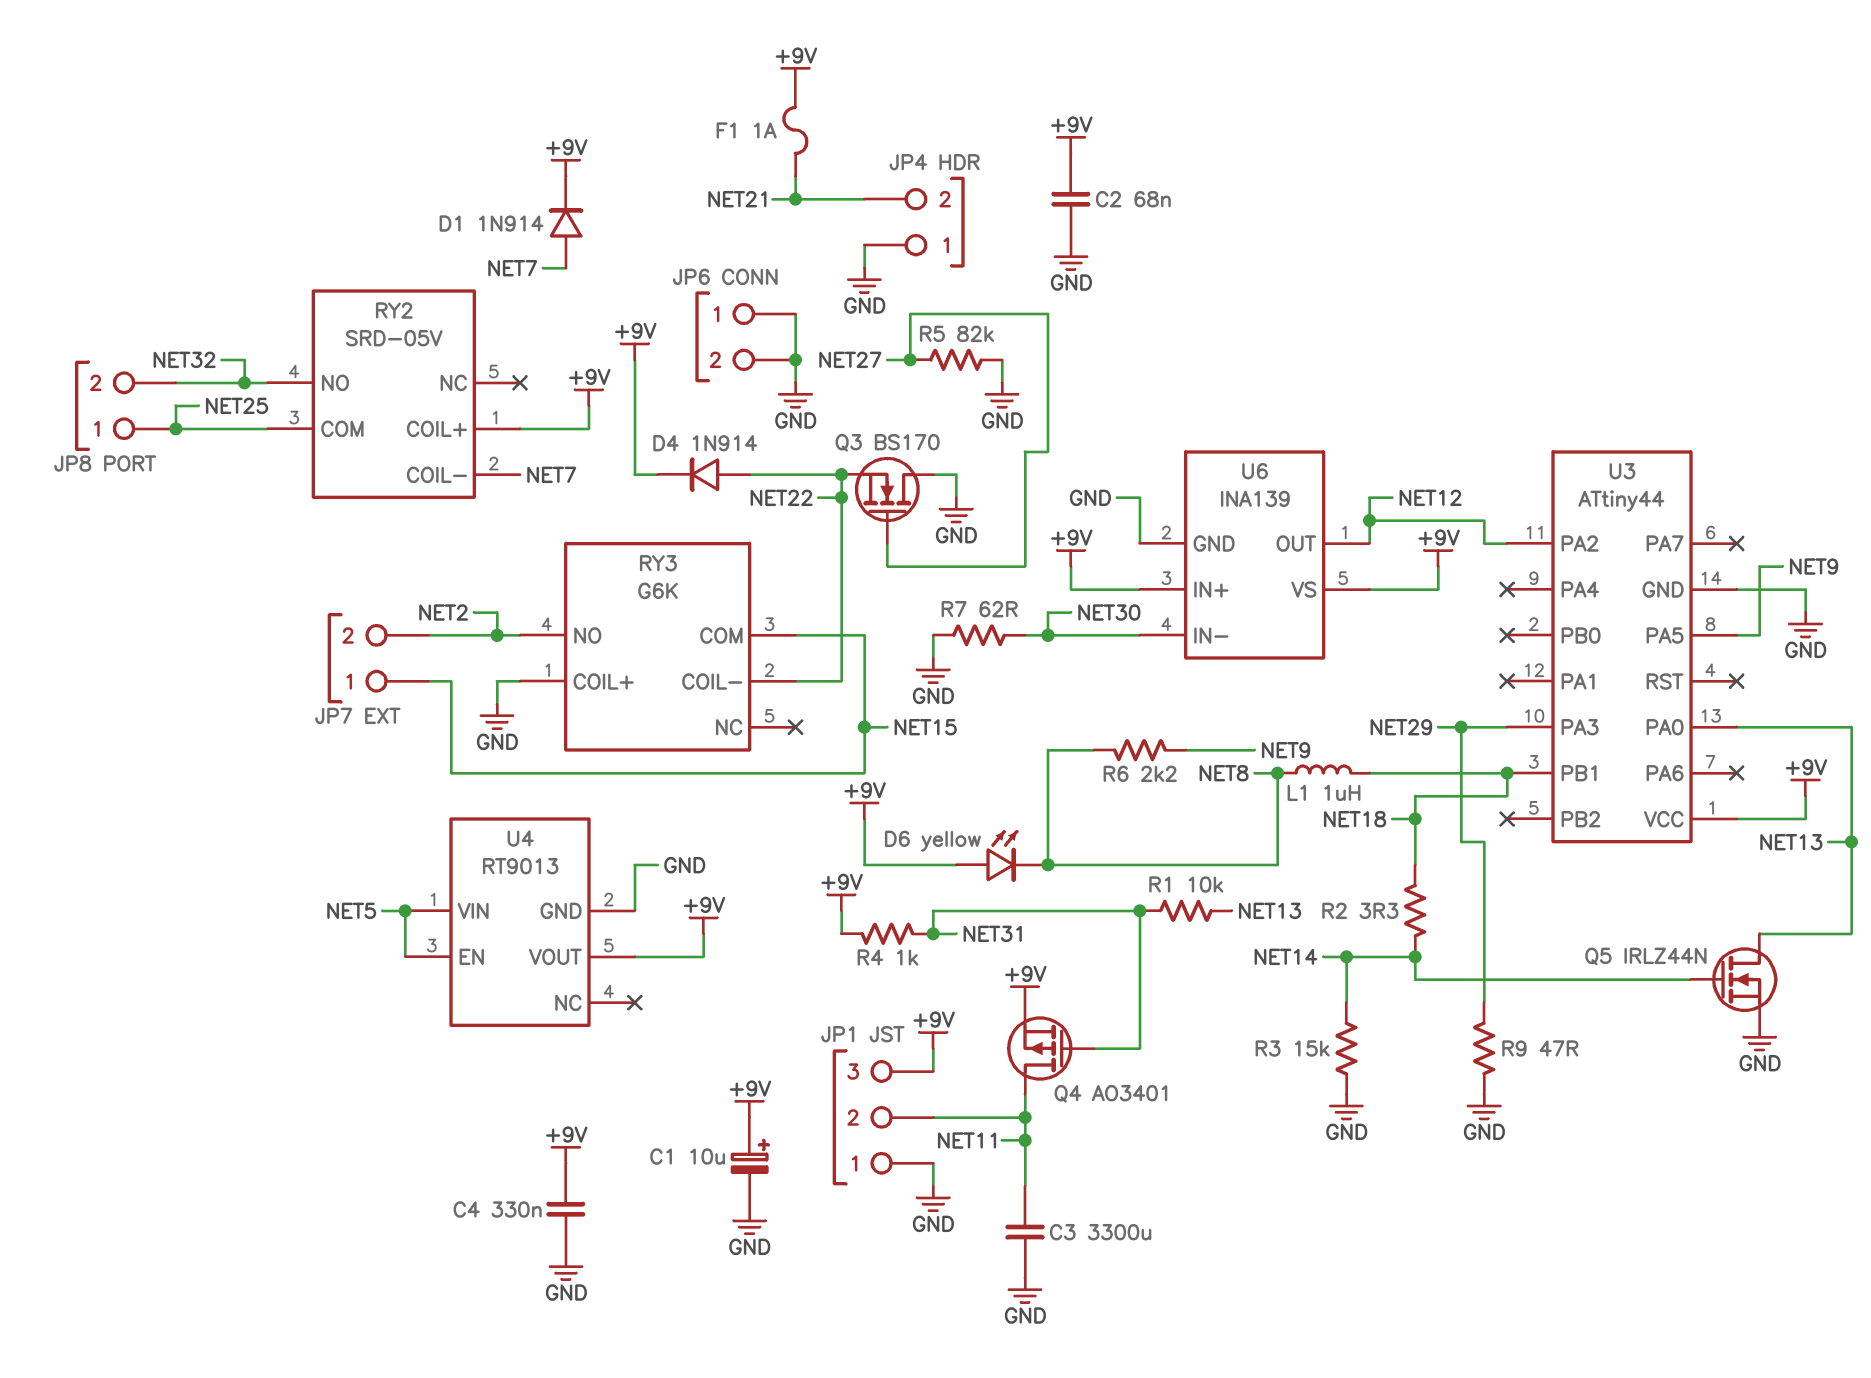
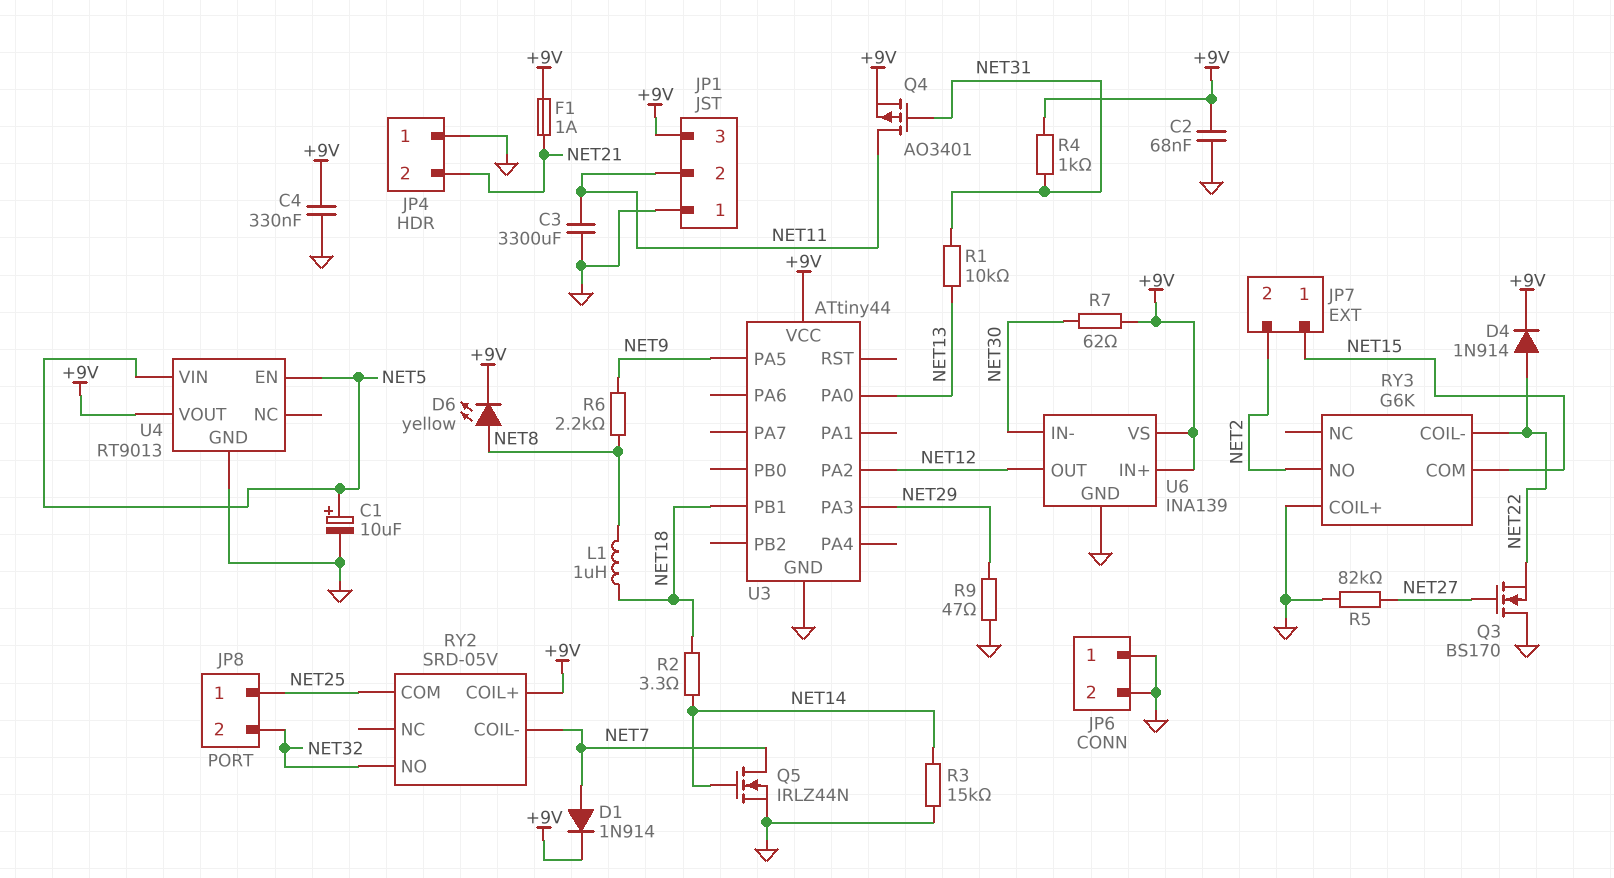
C1: 10uF (plus +9V, minus GND) -> 10uF (plus NET5, minus GND)
D6: LED yellow (A +9V, K NET8) -> LED yellow (A NET8, K +9V)
Q5: NMOS IRLZ44N (G NET14, D NET13, S GND) -> NMOS IRLZ44N (G NET14, D NET7, S GND)
R7: 62 (GND, NET30) -> 62 (+9V, NET30)

